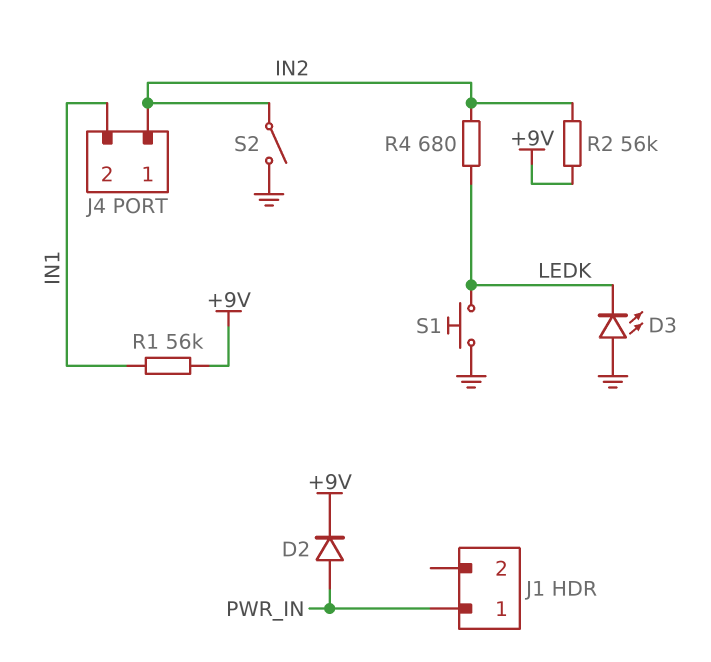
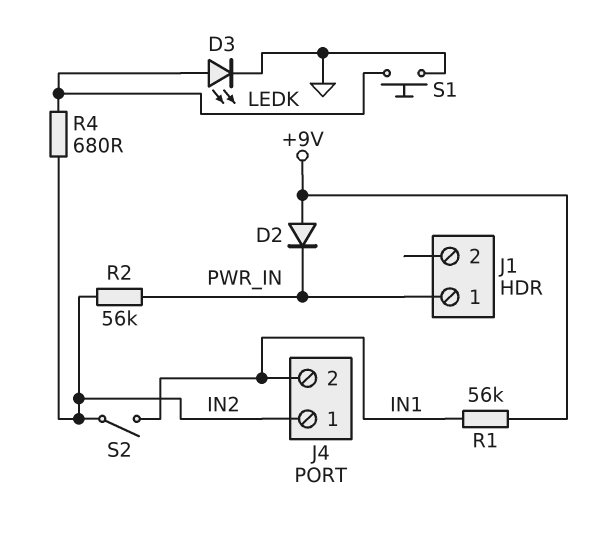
D2: diode (A PWR_IN, K +9V) -> diode (A +9V, K PWR_IN)
D3: LED (A GND, K LEDK) -> LED (A LEDK, K GND)
R2: 56k (+9V, IN2) -> 56k (IN2, PWR_IN)
S2: switch (GND, IN2) -> switch (IN1, IN2)

